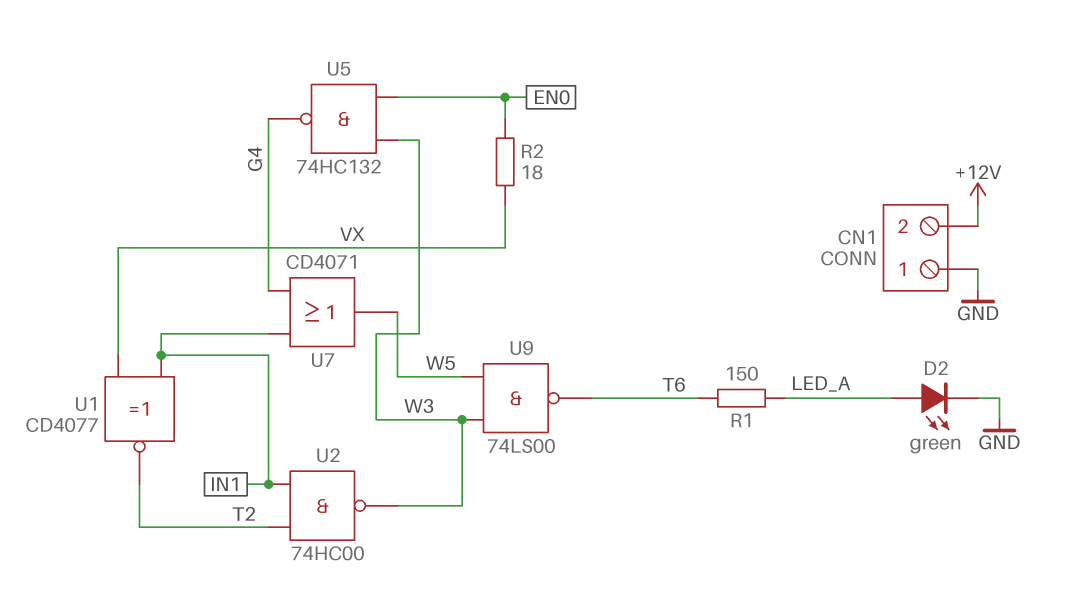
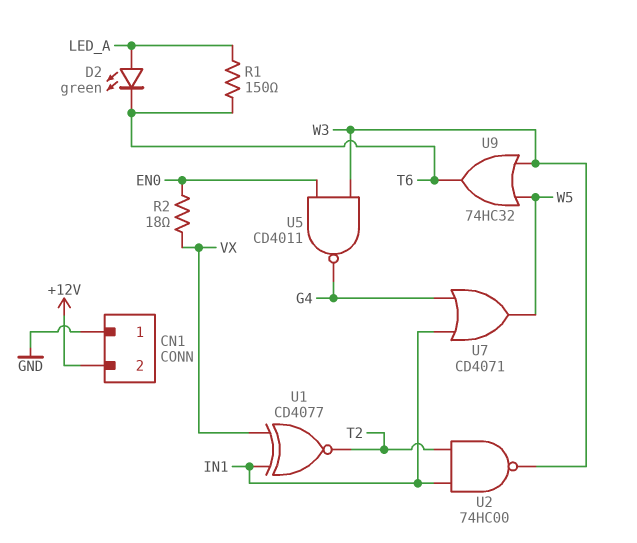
D2: LED green (A LED_A, K GND) -> LED green (A LED_A, K T6)
U5: NAND 74HC132 (in EN0, in W3, out G4) -> NAND CD4011 (in EN0, in W3, out G4)
U9: NAND 74LS00 (in W3, in W5, out T6) -> OR 74HC32 (in W3, in W5, out T6)

